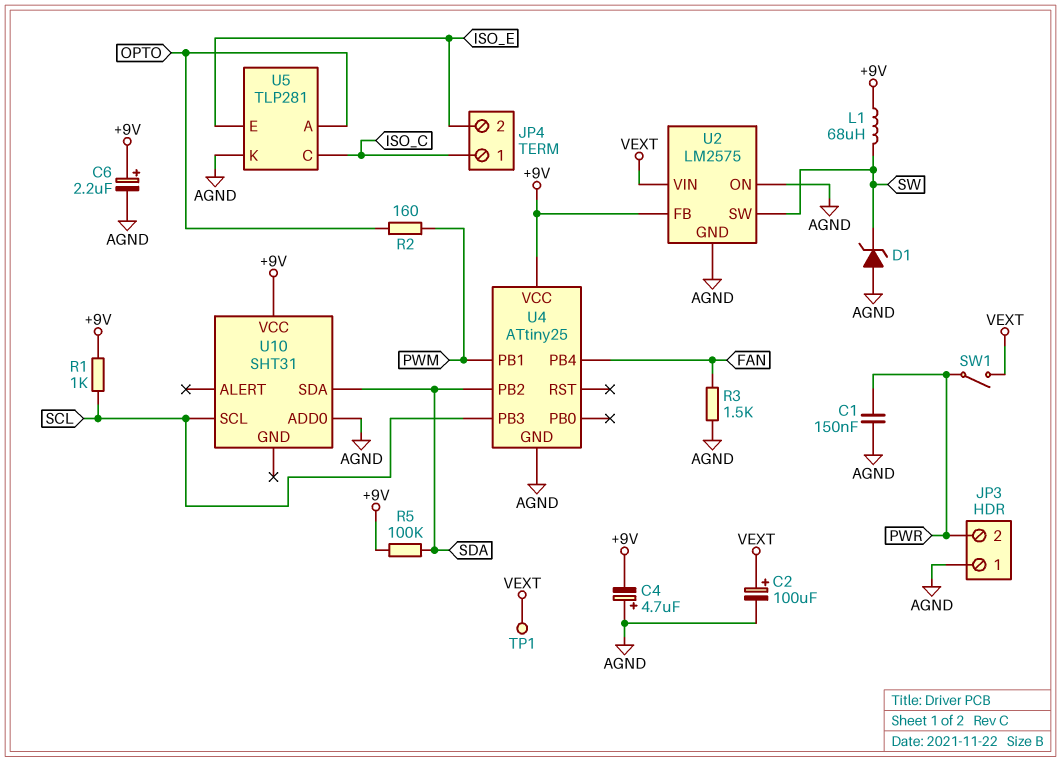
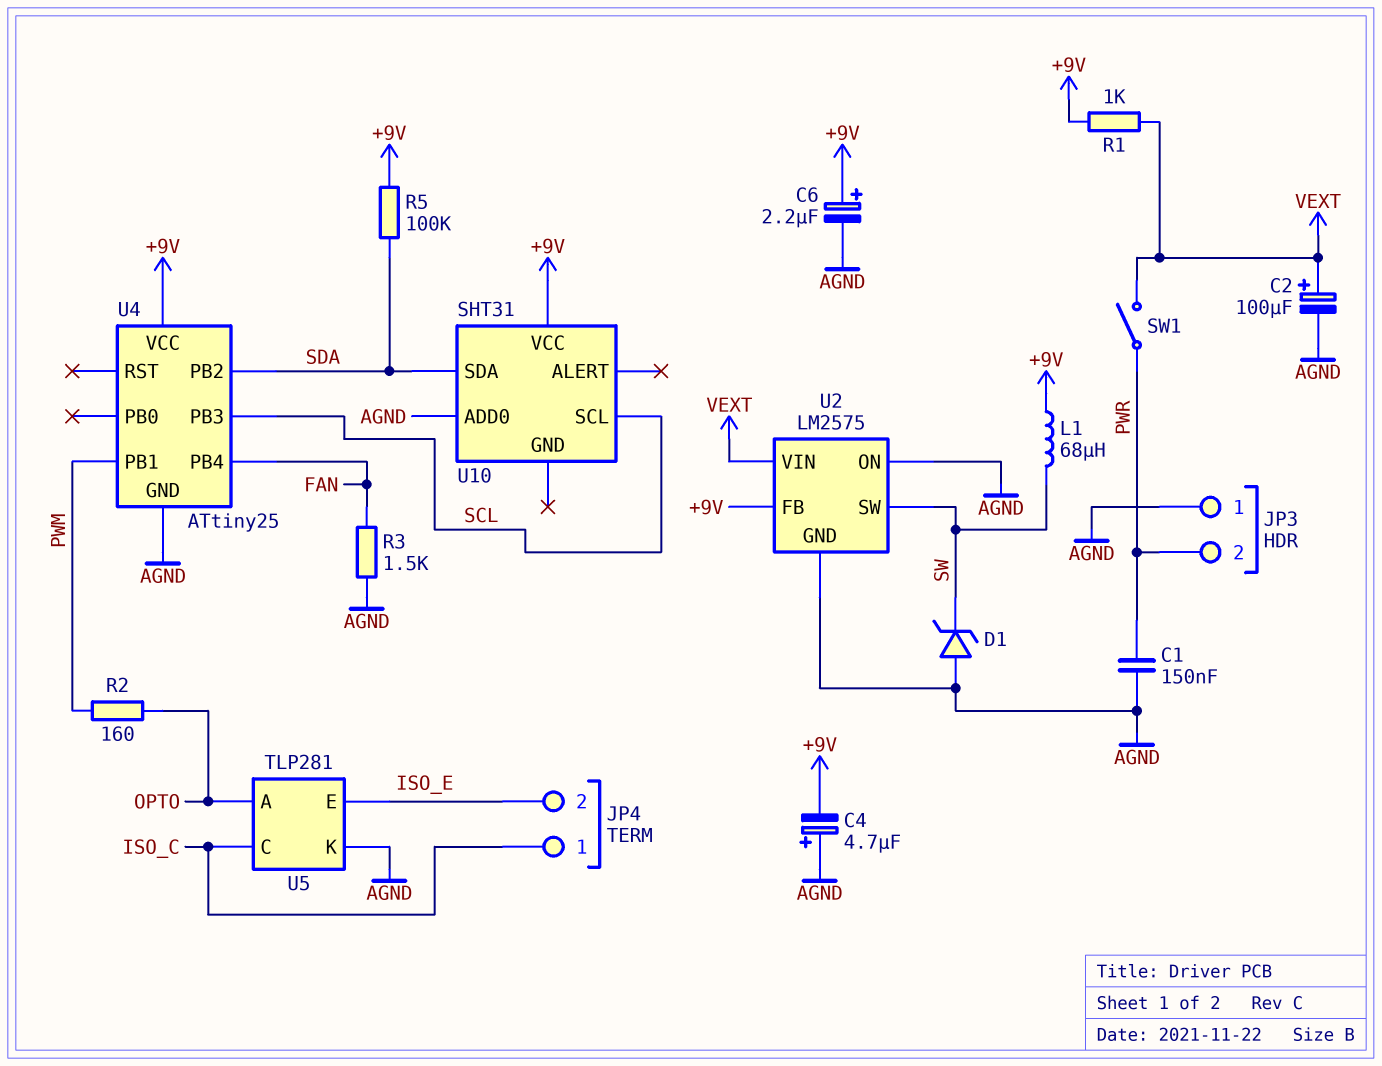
R1: 1k (+9V, SCL) -> 1k (+9V, VEXT)
TP1: test point (VEXT) -> none

